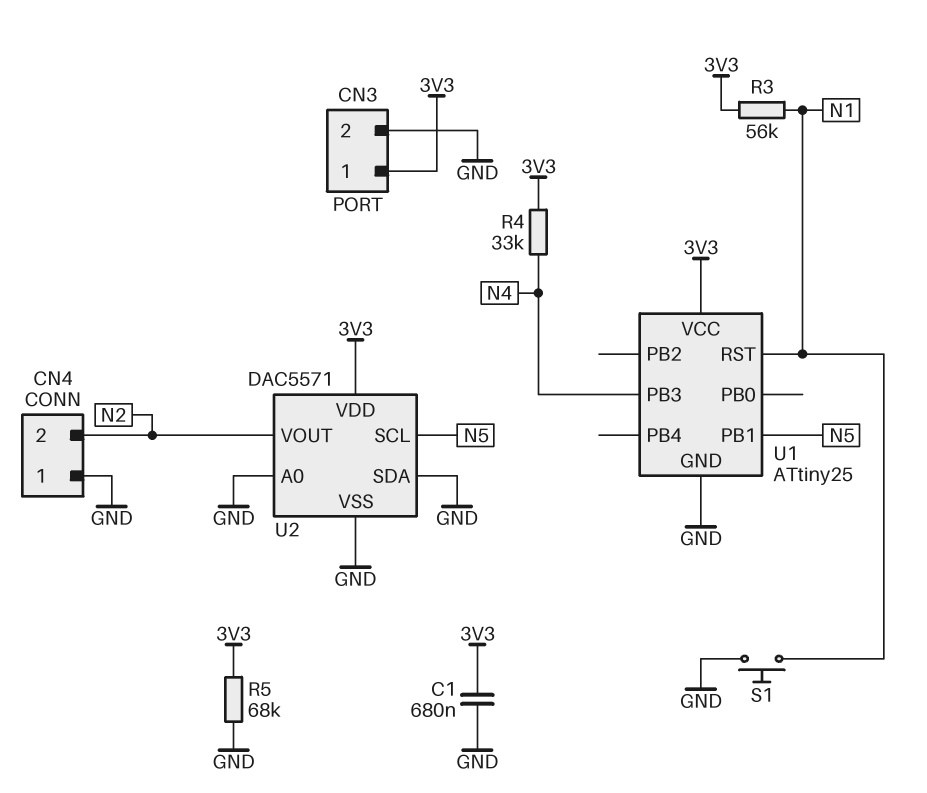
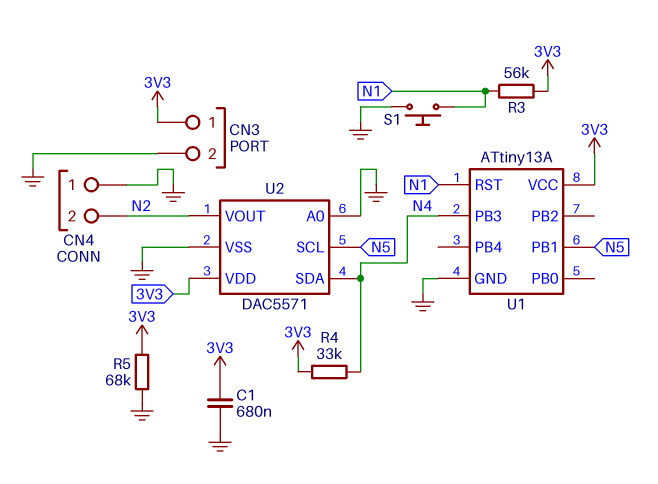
U1: ATtiny25 -> ATtiny13A
U2 pin SDA: GND -> N4

